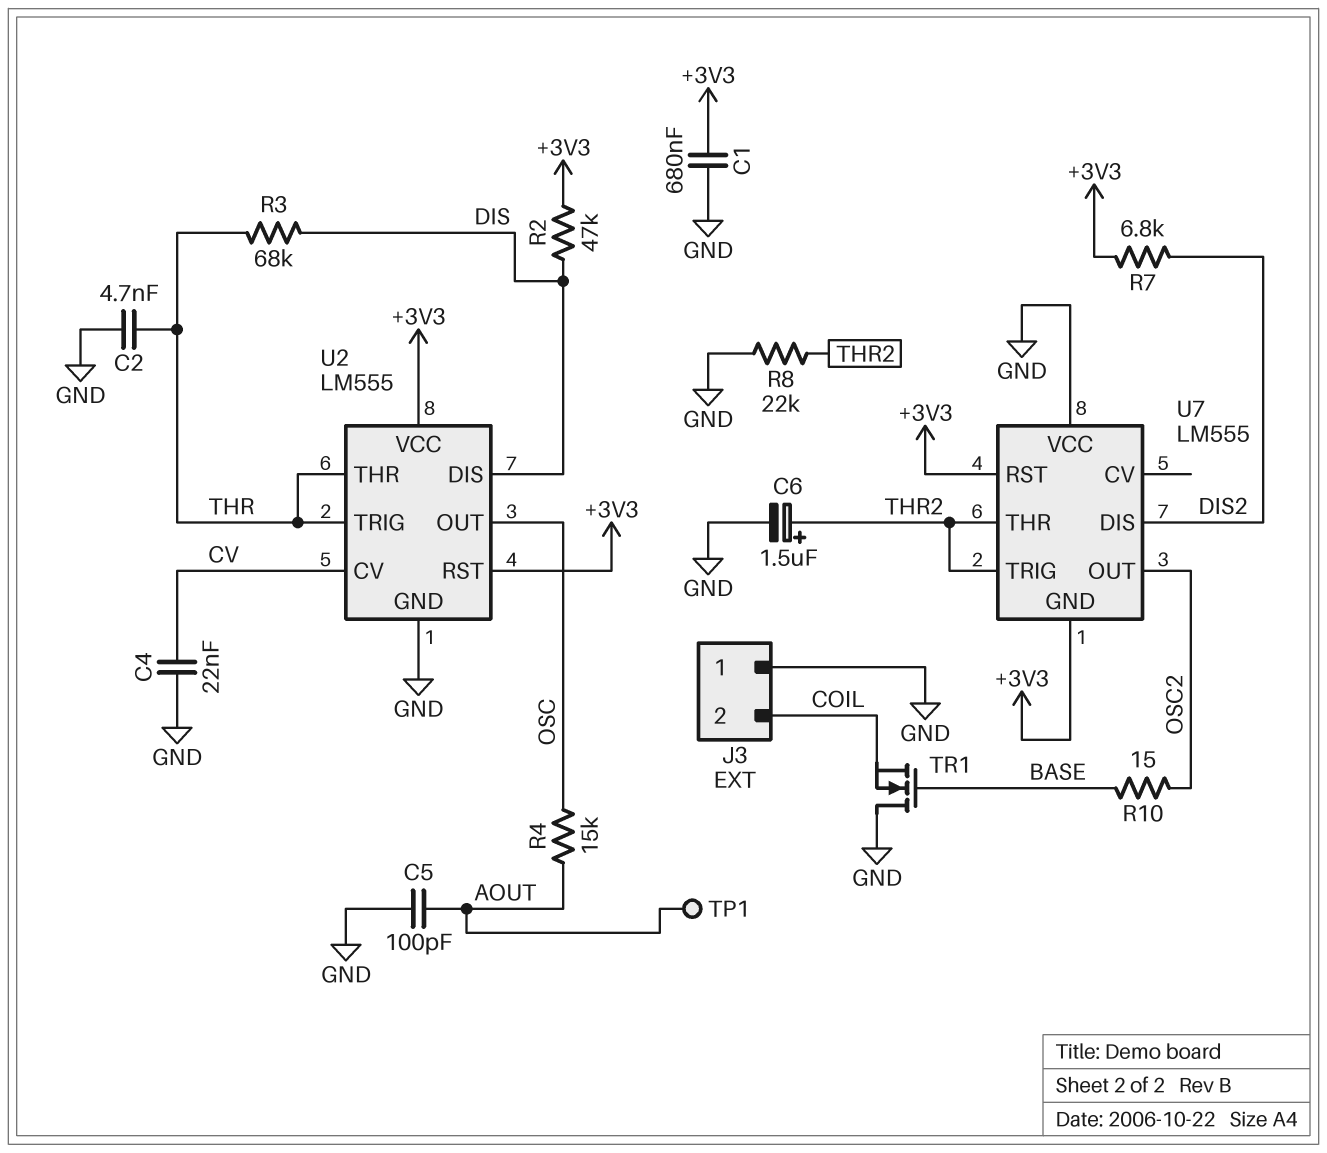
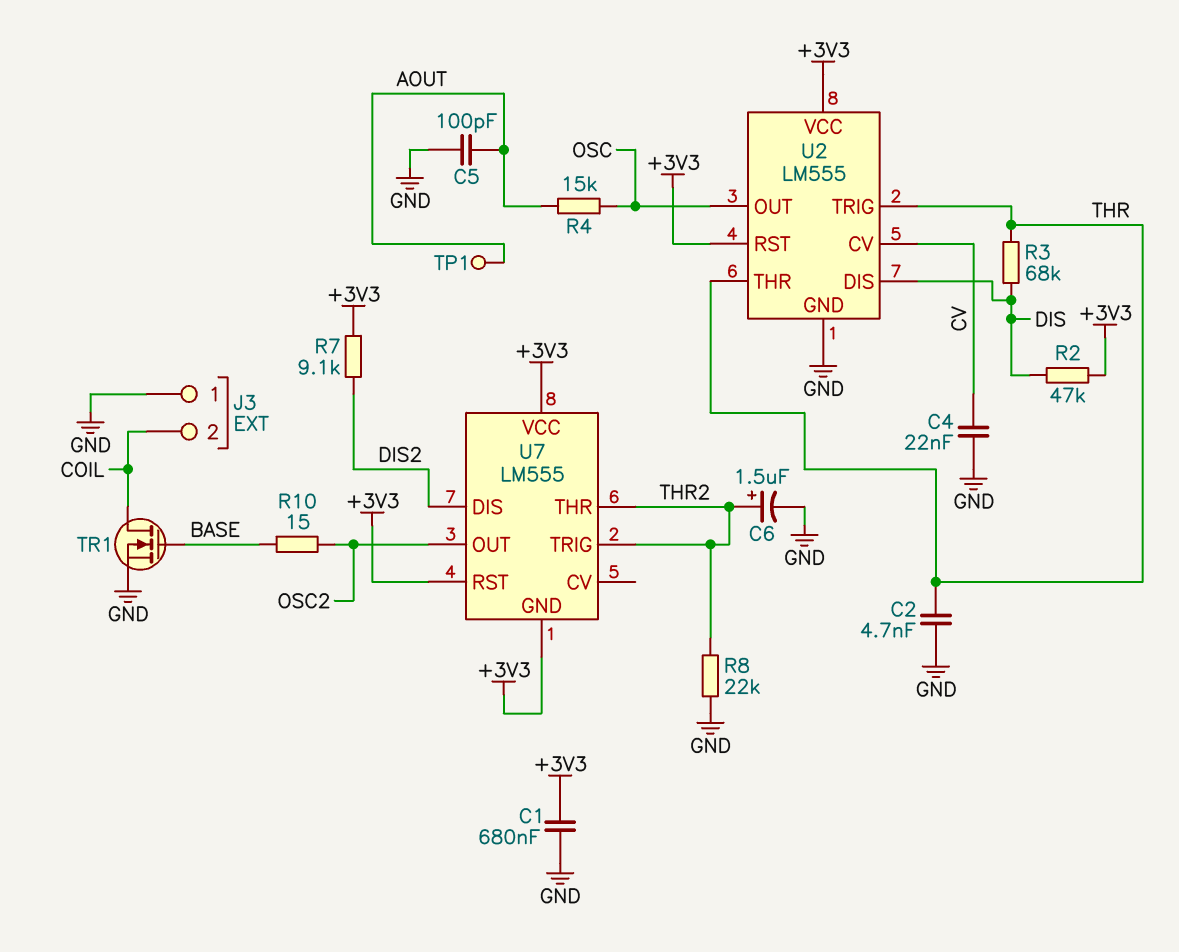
R7: 6.8k (+3V3, DIS2) -> 9.1k (+3V3, DIS2)
TR1: NMOS (G BASE, D GND, S COIL) -> NMOS (G BASE, D COIL, S GND)
U7 pin VCC: GND -> +3V3

